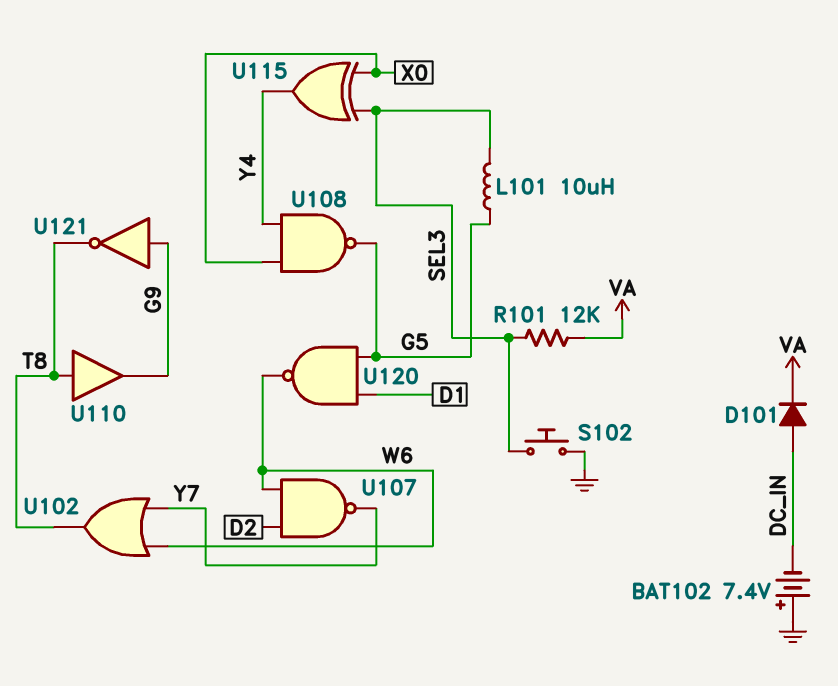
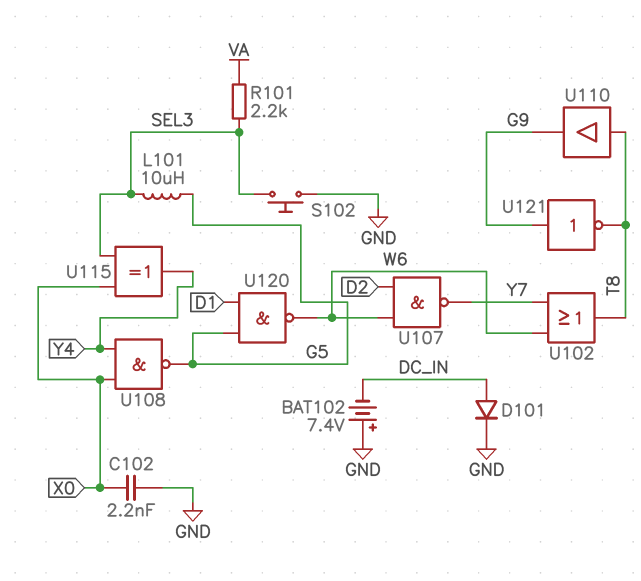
C102: none -> 2.2nF (GND, X0)
D101: diode (A DC_IN, K VA) -> diode (A DC_IN, K GND)
R101: 12k (SEL3, VA) -> 2.2k (SEL3, VA)

